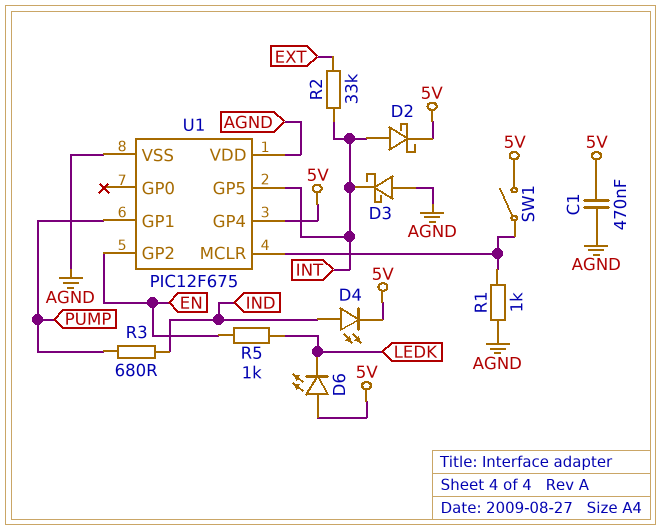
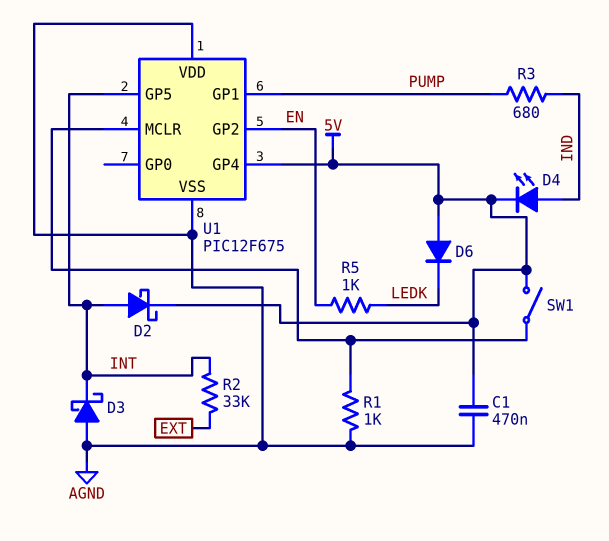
D6: LED (A 5V, K LEDK) -> diode (A 5V, K LEDK)

